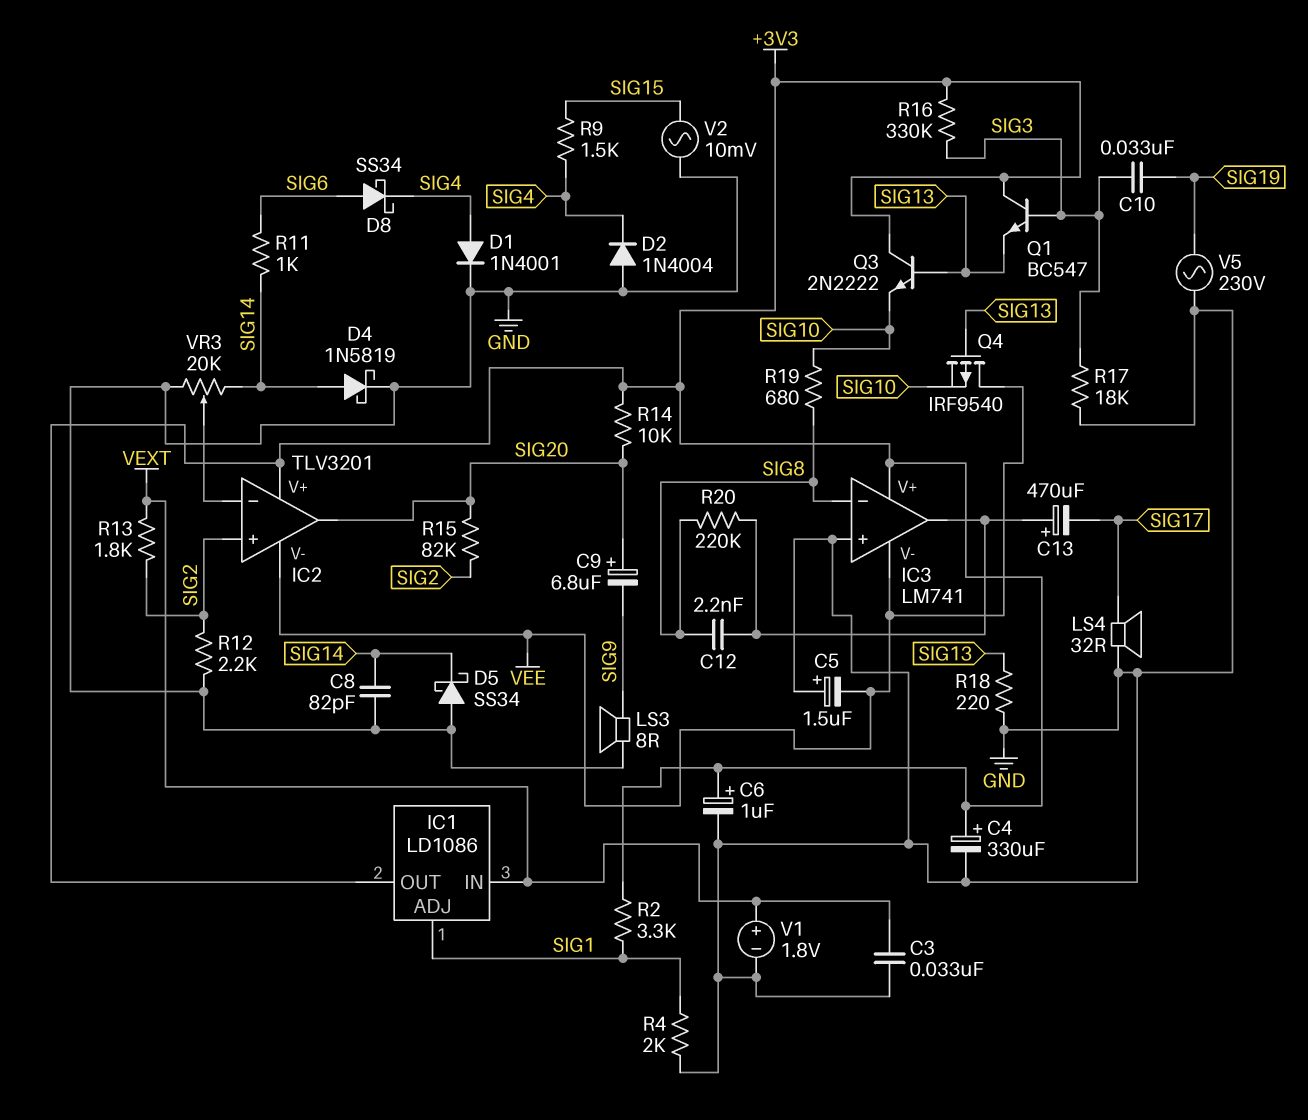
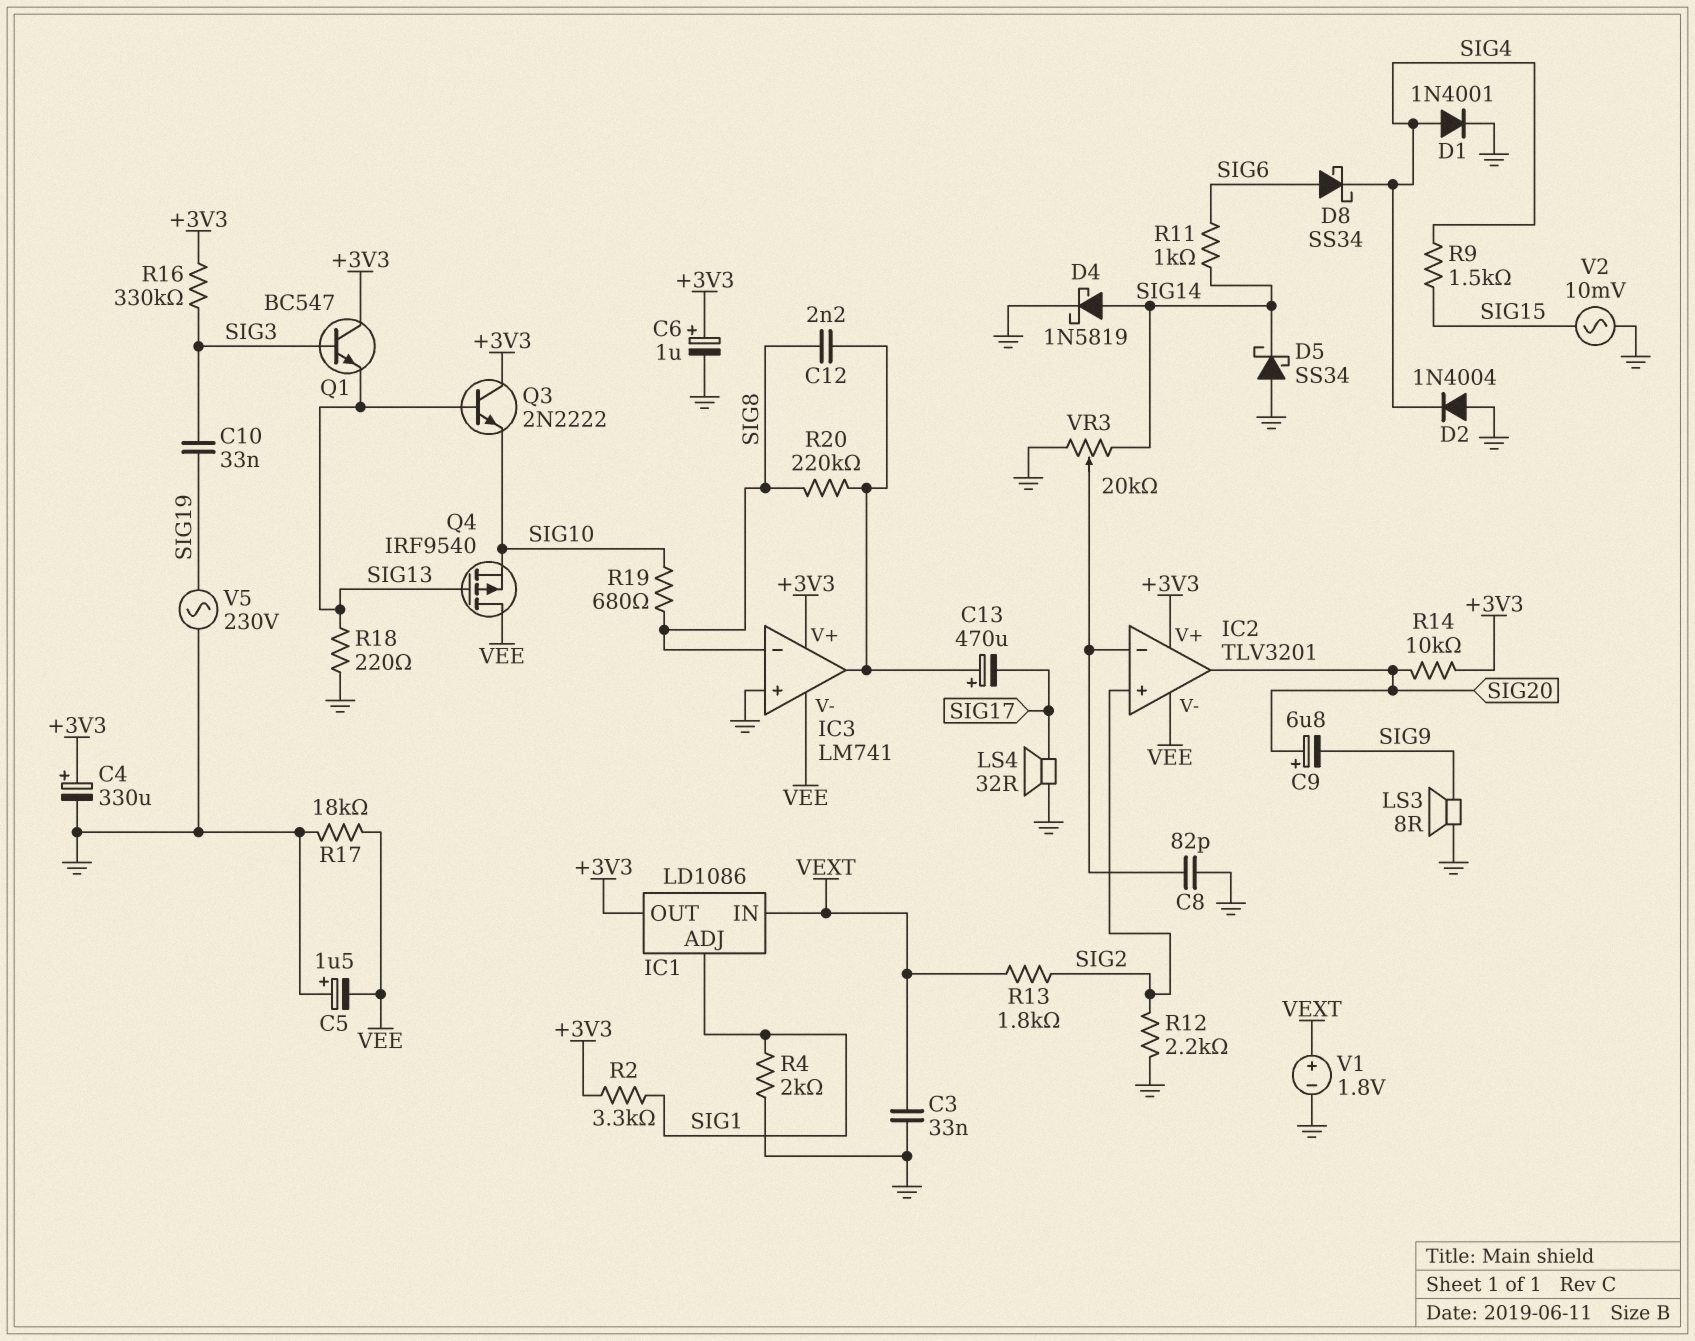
C8: 82pF (GND, SIG14) -> 82pF (GND, IC2/in-)
R15: 82k (SIG2, SIG20) -> none
R17: 18k (GND, SIG3) -> 18k (GND, VEE)

